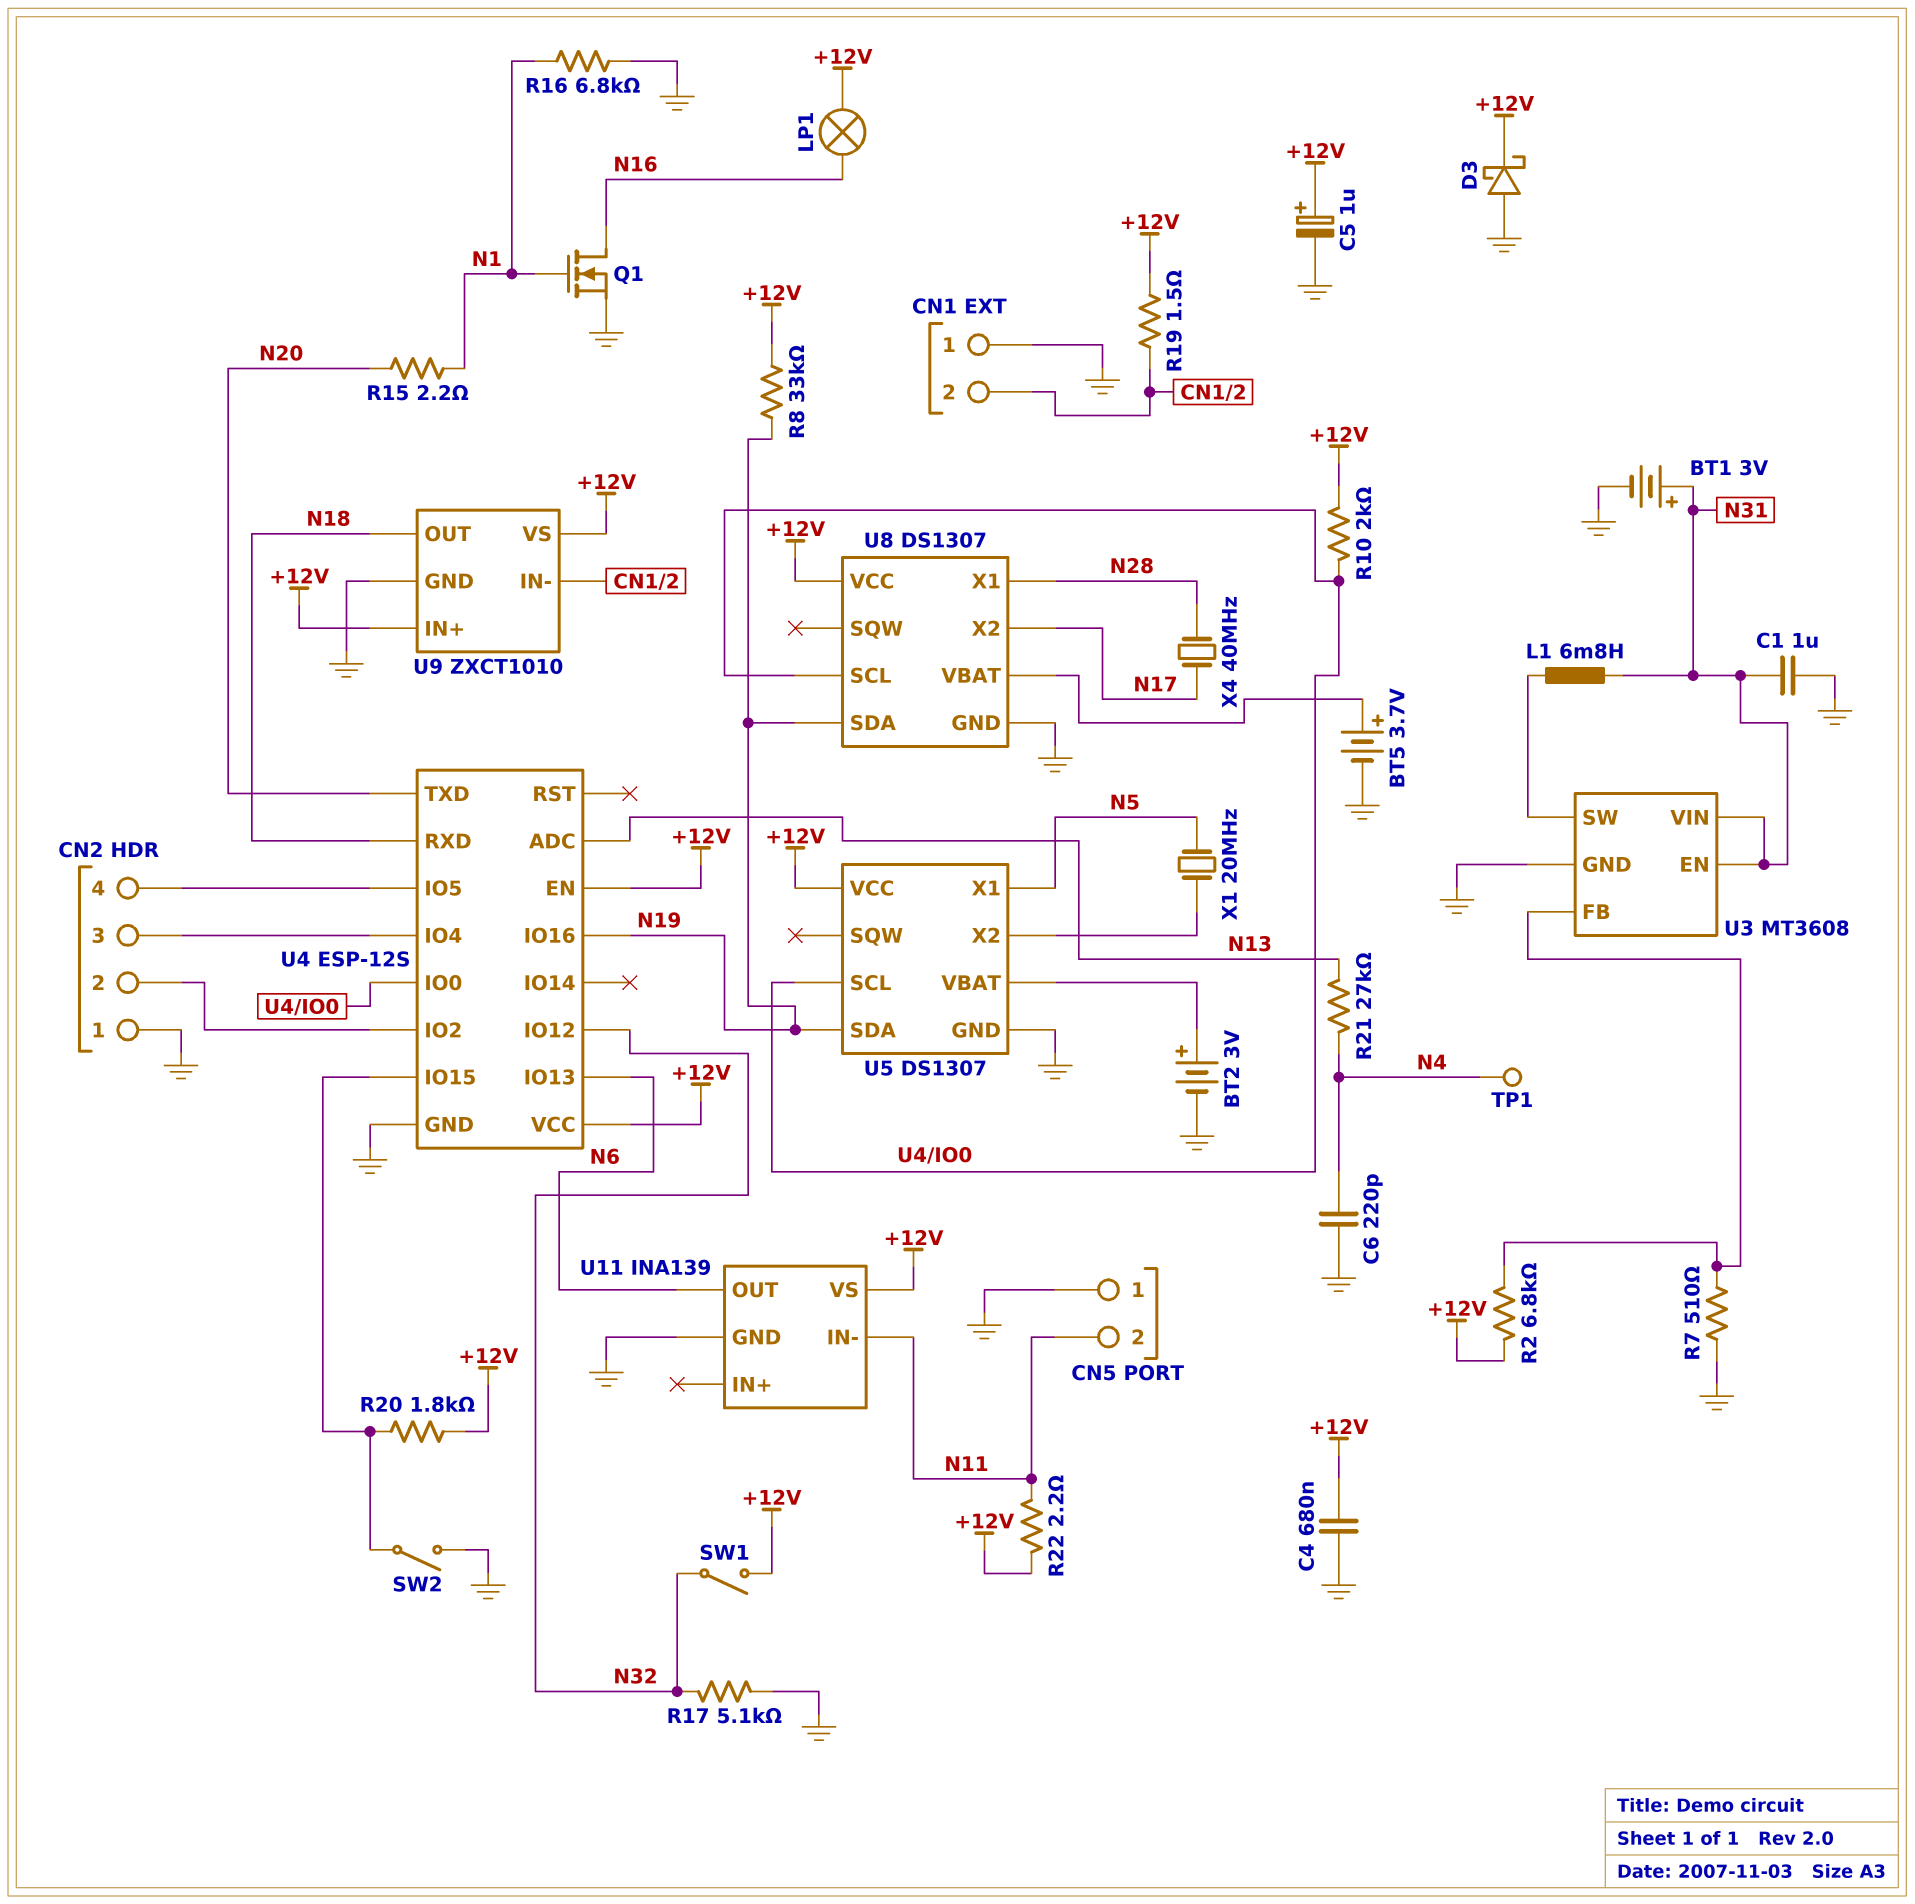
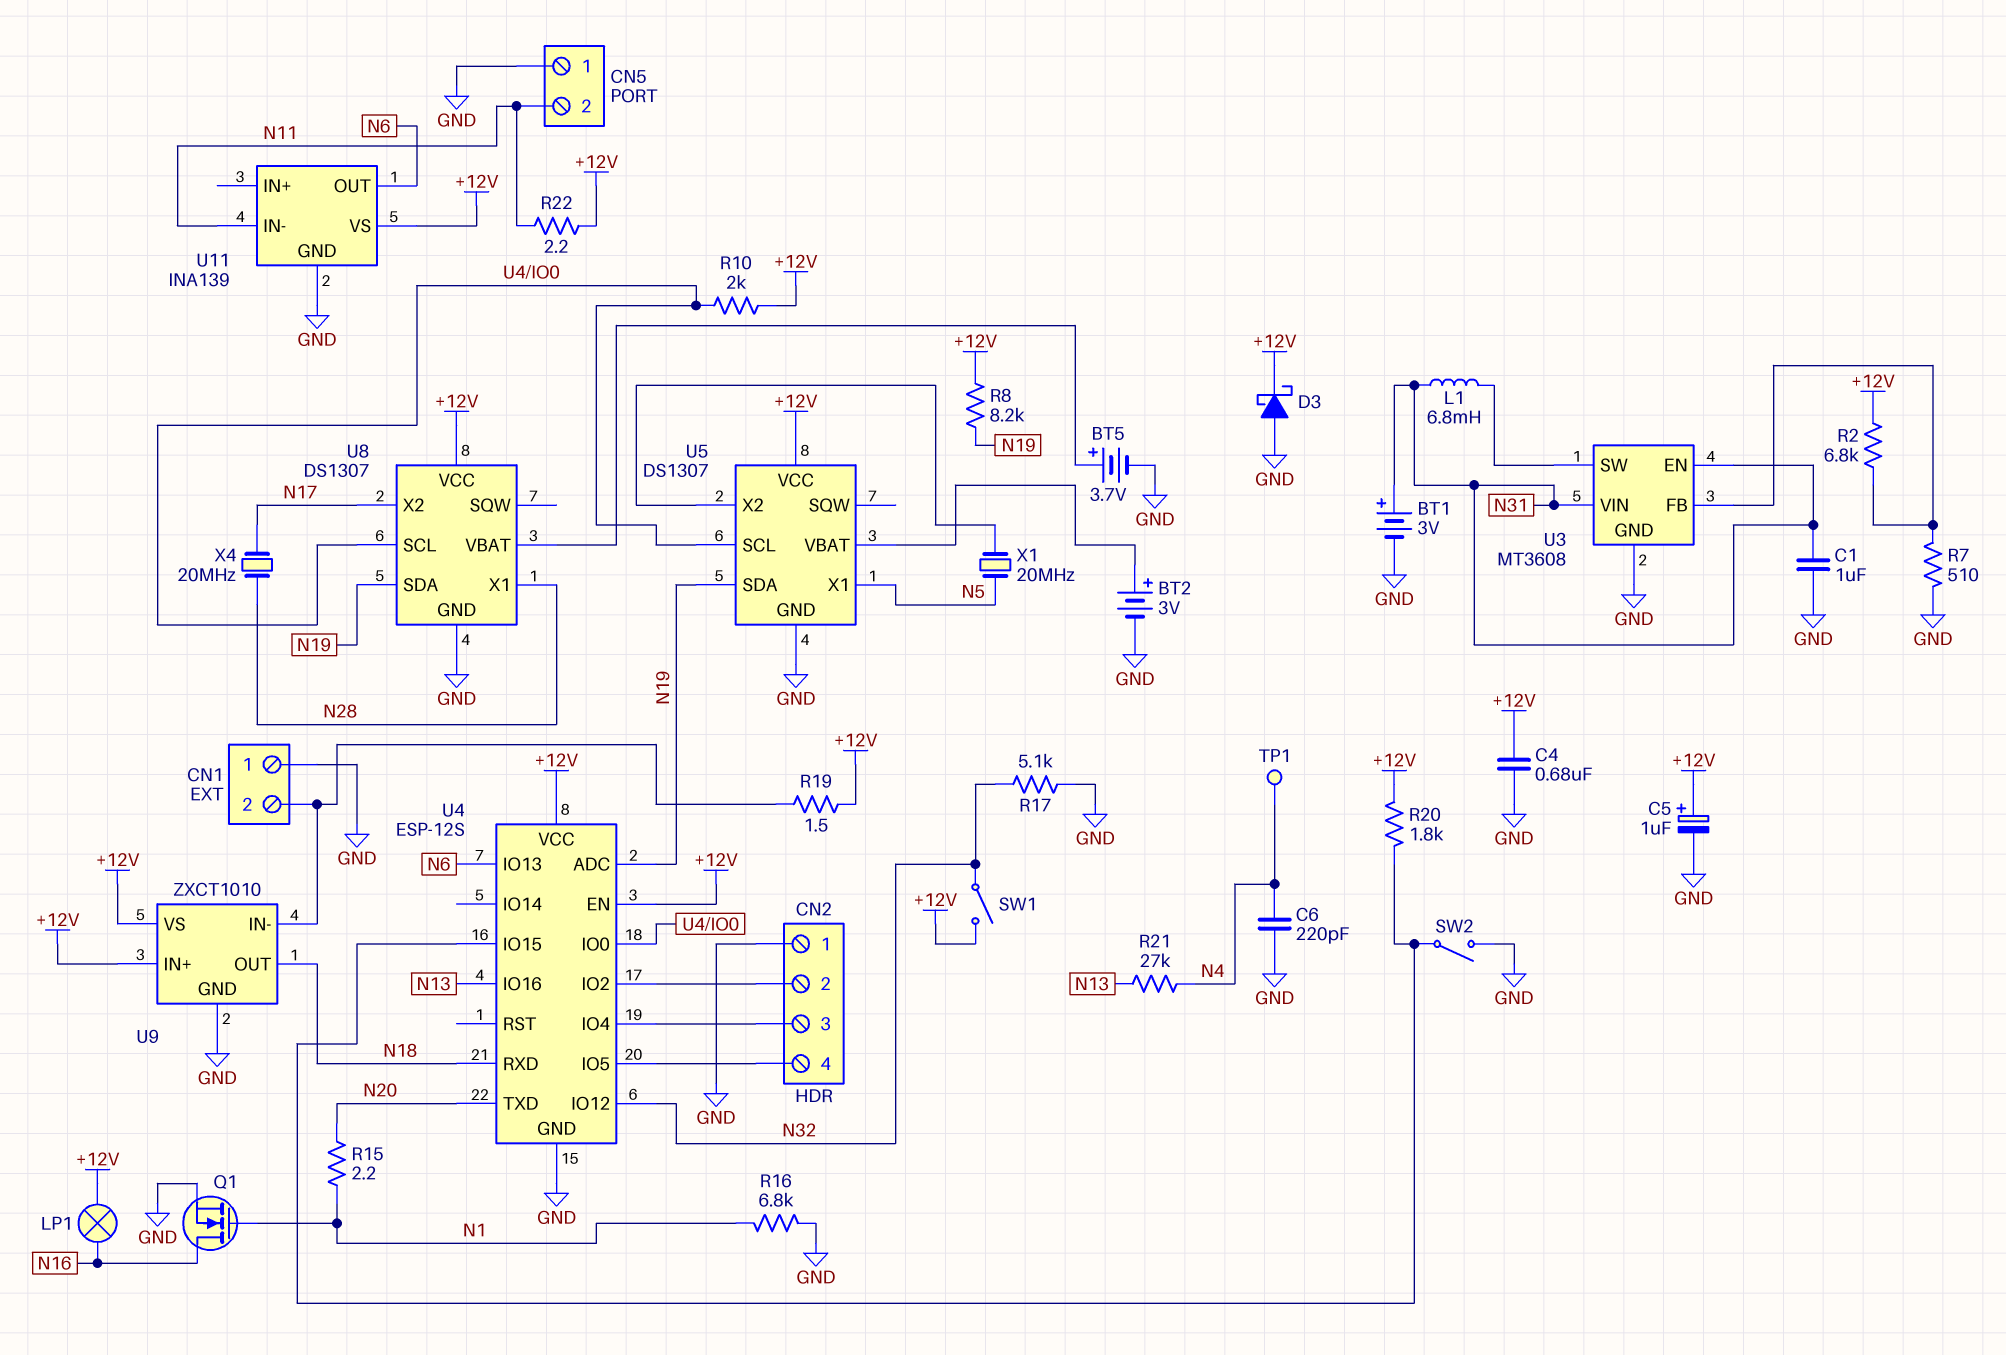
R8: 33k (+12V, N19) -> 8.2k (+12V, N19)
U4 pin ADC: N13 -> N19
U4 pin IO16: N19 -> N13
X4: 40MHz (N17, N28) -> 20MHz (N17, N28)

